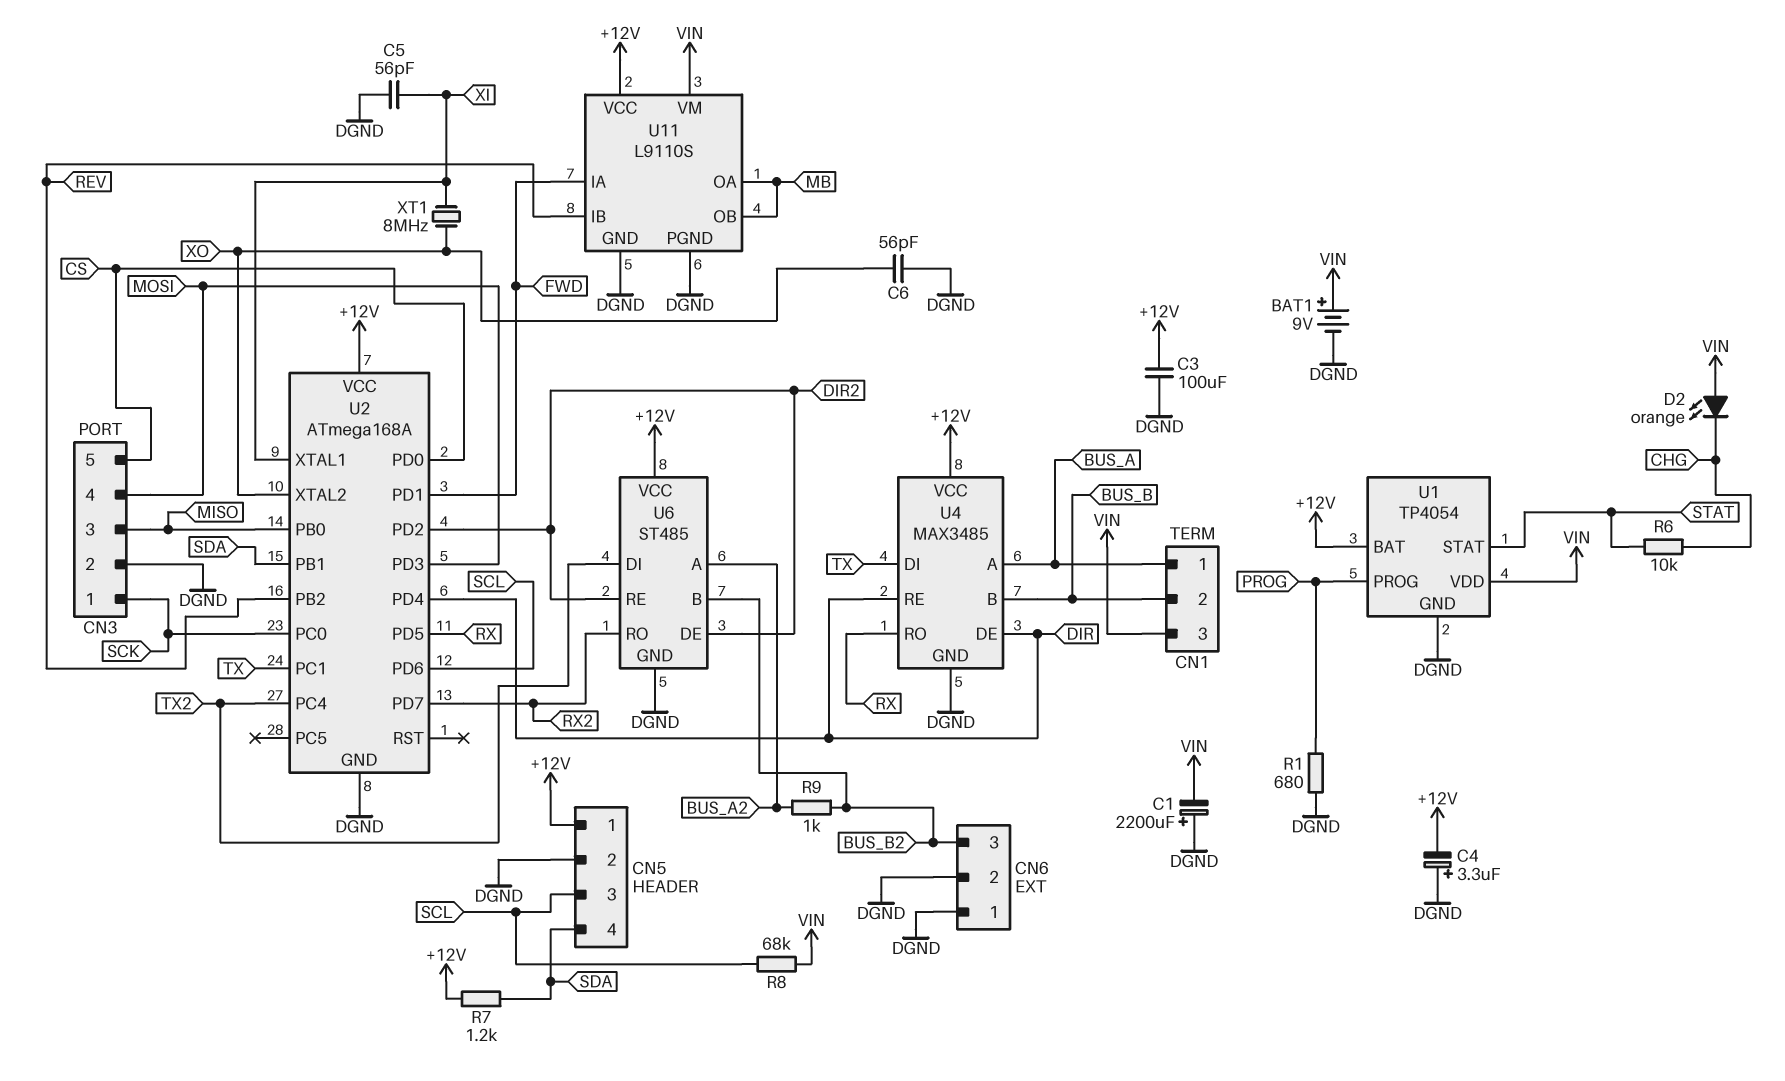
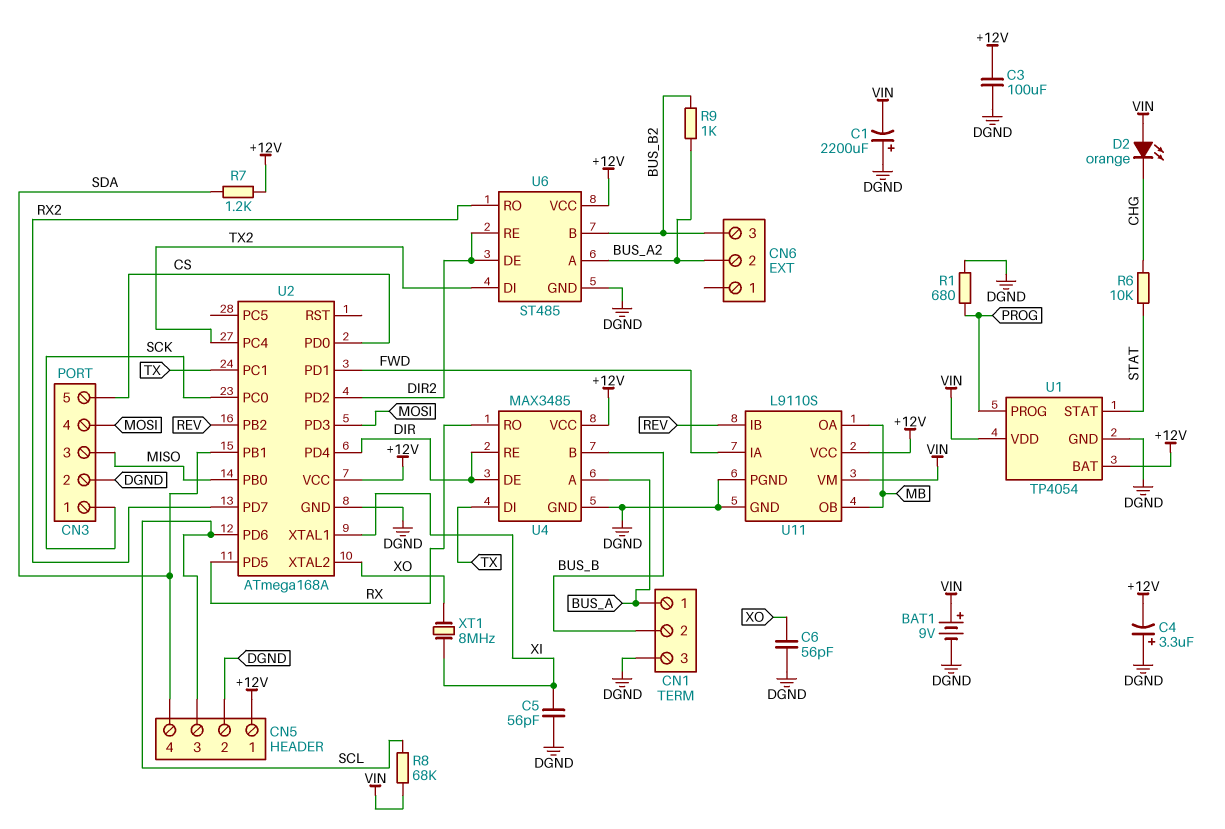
CN1 pin 3: VIN -> DGND
CN6 pin 1: DGND -> none
CN6 pin 2: DGND -> BUS_A2

